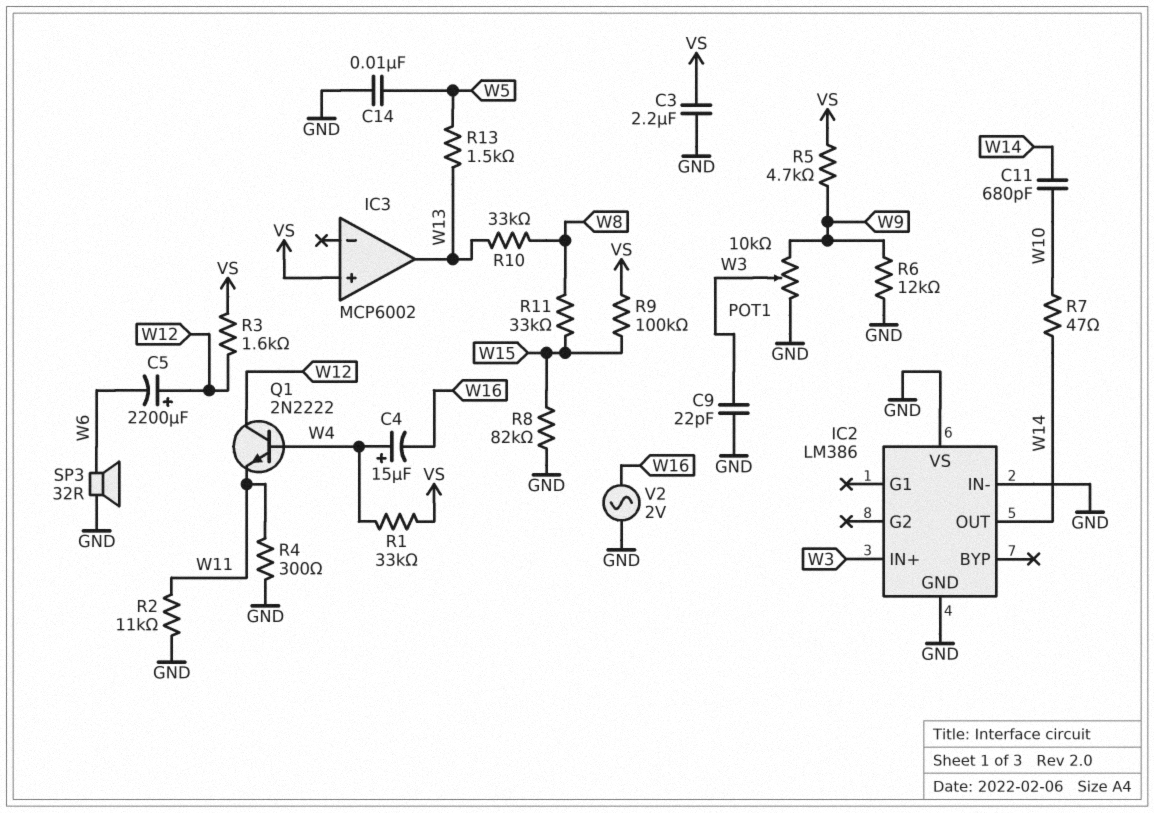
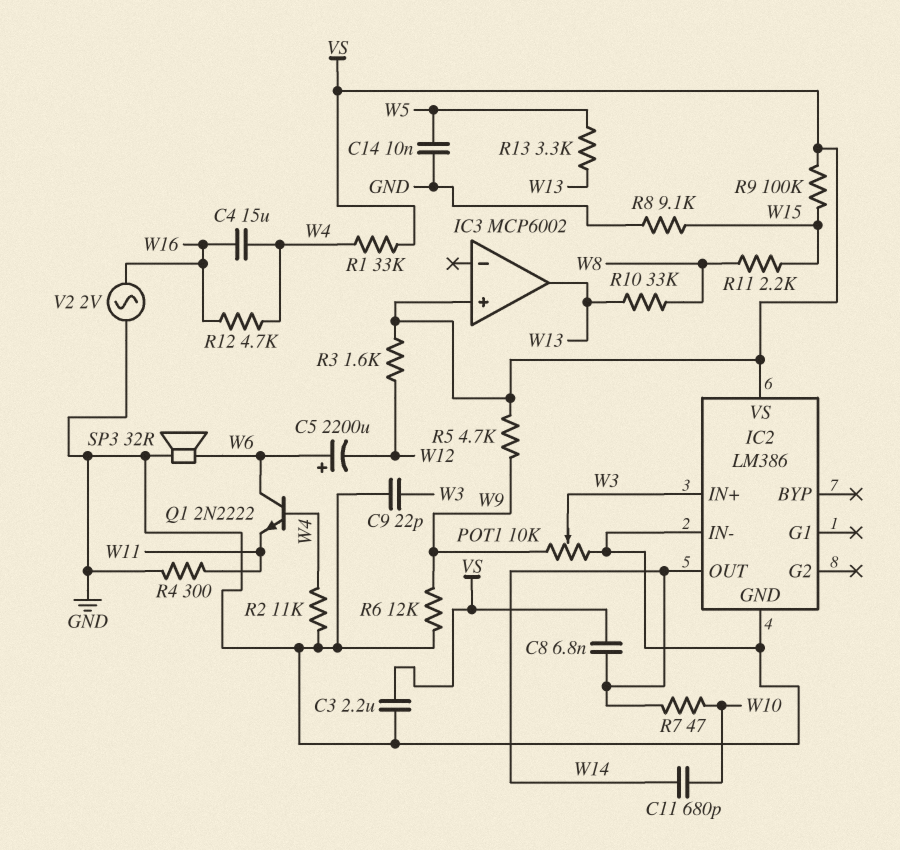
C4: 15uF (plus W4, minus W16) -> 15uF (W4, W16)
C5: 2200uF (plus W12, minus W6) -> 2200uF (plus W6, minus W12)
C8: none -> 6.8nF (VS, W14)
IC2 pin VS: GND -> VS
Q1: NPN 2N2222 (B W4, C W12, E W11) -> NPN 2N2222 (B W4, C W6, E W11)
R2: 11k (GND, W11) -> 11k (GND, W4)
R8: 82k (GND, W15) -> 9.1k (GND, W15)
R11: 33k (W8, W15) -> 2.2k (W8, W15)
R12: none -> 4.7k (W4, W16)
R13: 1.5k (W5, W13) -> 3.3k (W5, W13)

